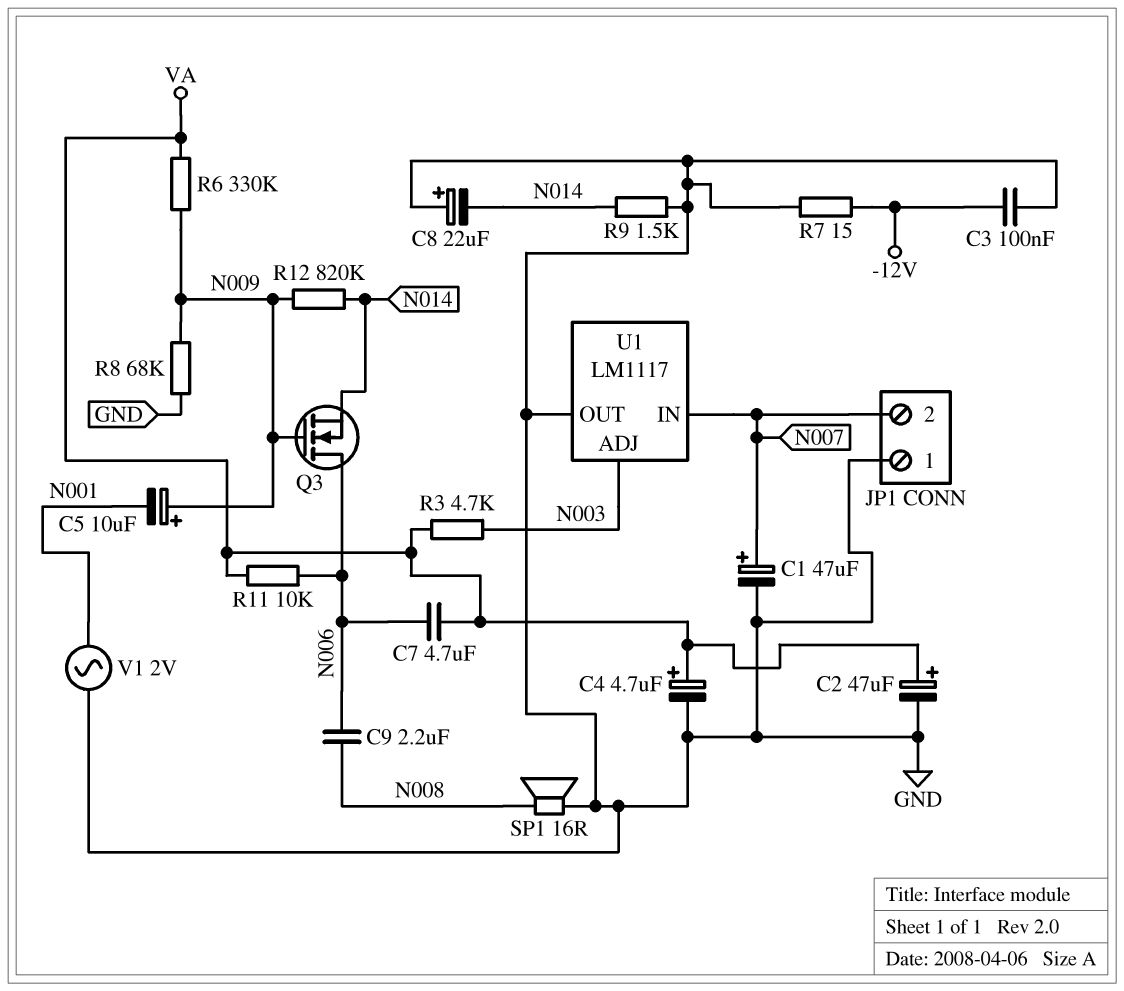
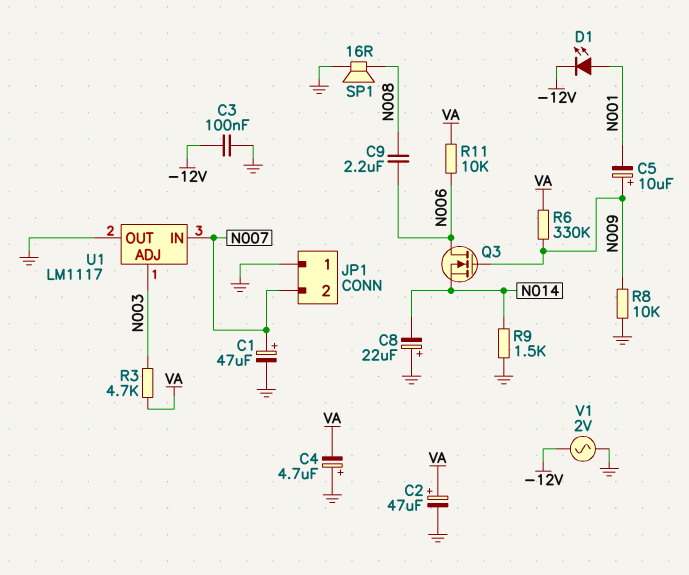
C4: 4.7uF (plus VA, minus GND) -> 4.7uF (plus GND, minus VA)
C7: 4.7uF (N006, VA) -> none
D1: none -> LED (A N001, K -12V)
R7: 15 (-12V, GND) -> none
R8: 68k (GND, N009) -> 10k (GND, N009)
R12: 820k (N009, N014) -> none
V1: AC 2V (GND, N001) -> AC 2V (-12V, GND)

